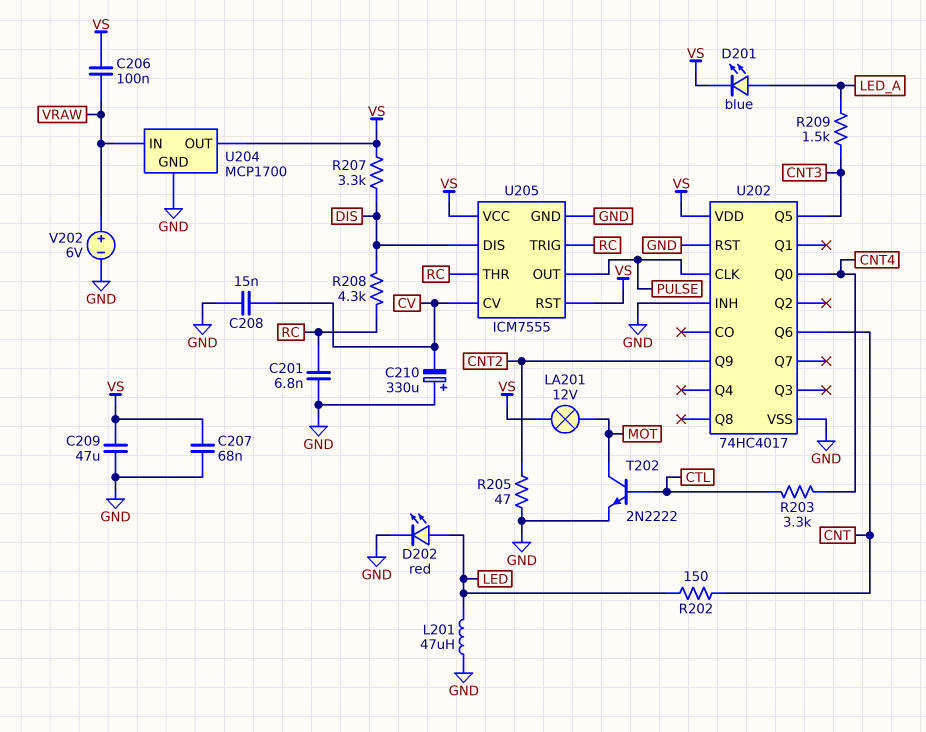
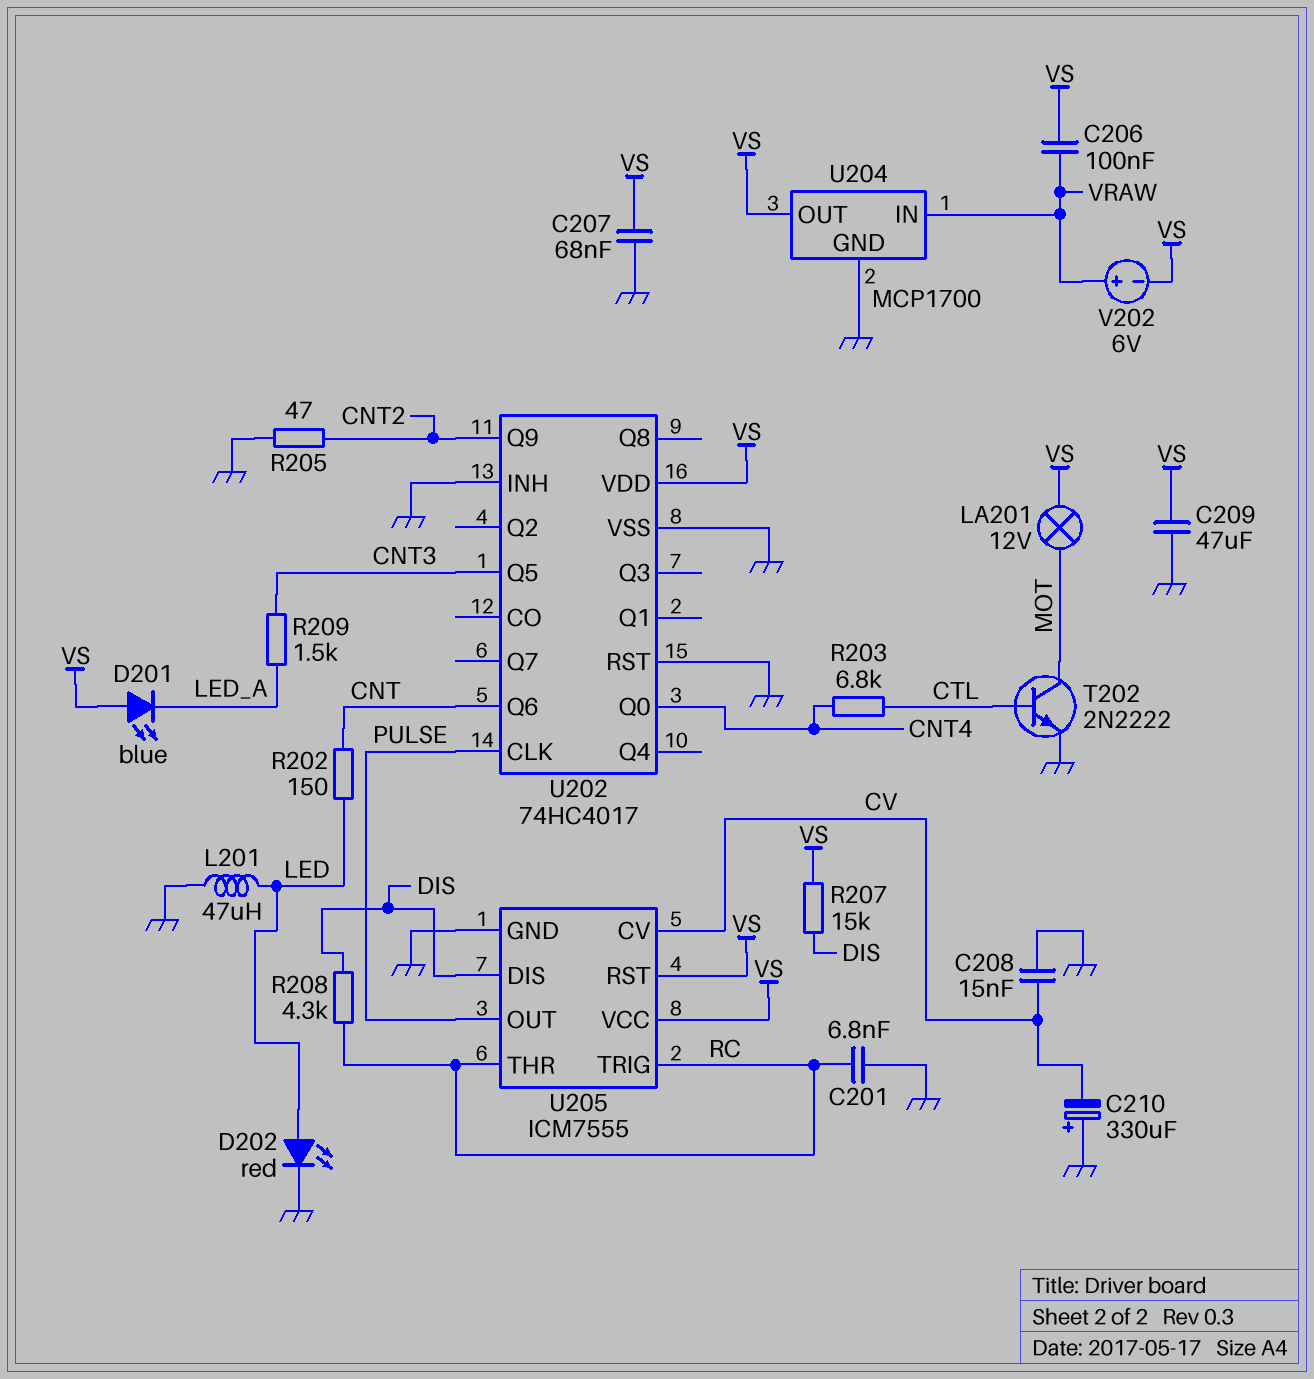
D201: LED blue (A LED_A, K VS) -> LED blue (A VS, K LED_A)
R203: 3.3k (CNT4, CTL) -> 6.8k (CNT4, CTL)
R207: 3.3k (DIS, VS) -> 15k (DIS, VS)
V202: 6V (plus VRAW, minus GND) -> 6V (plus VRAW, minus VS)

